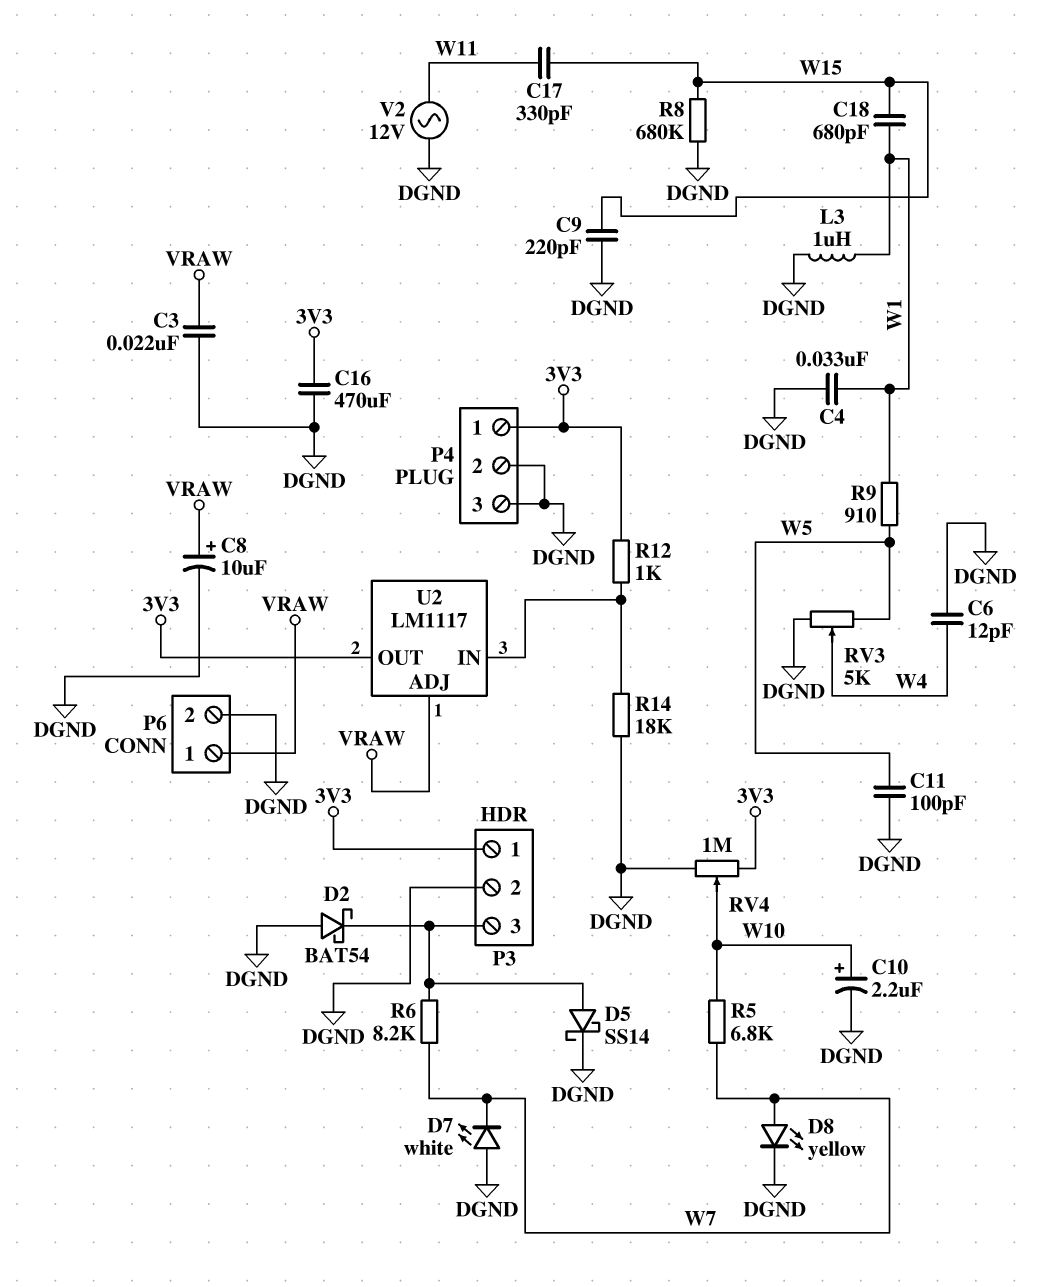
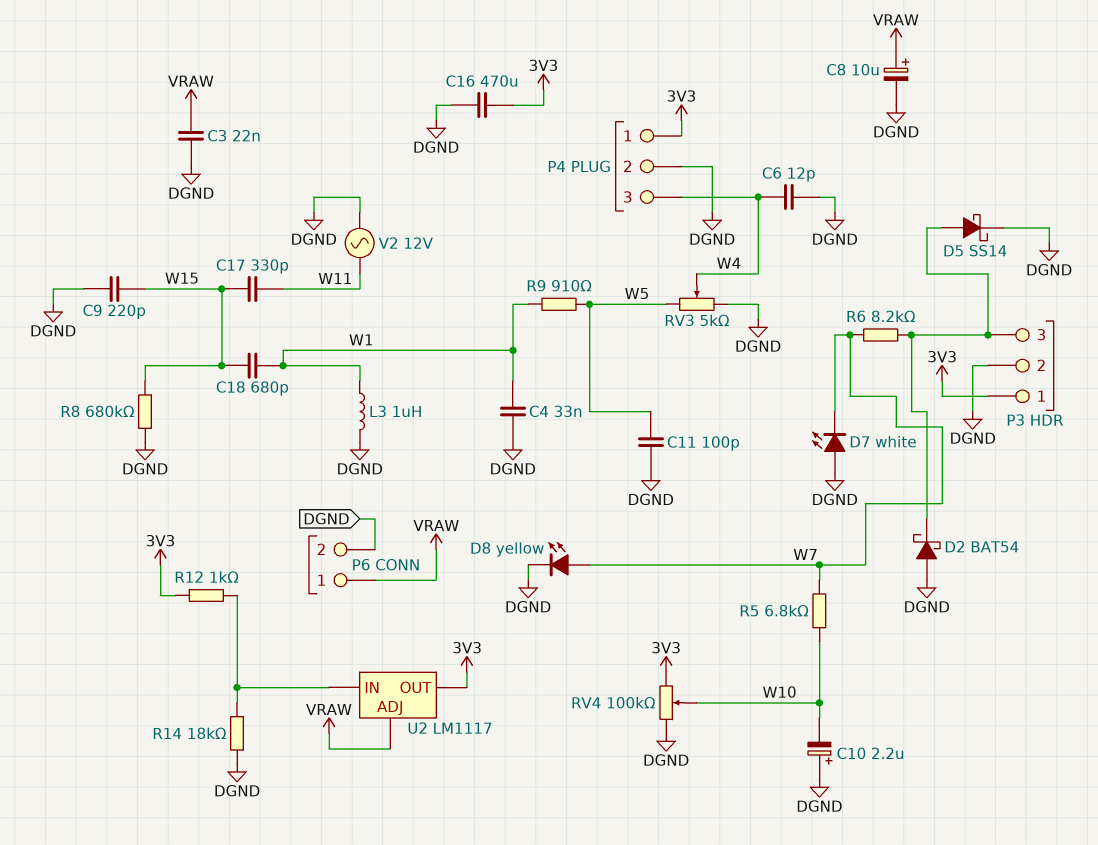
C10: 2.2uF (plus W10, minus DGND) -> 2.2uF (plus DGND, minus W10)
P4 pin 3: DGND -> W4
RV4: 1M (3V3, DGND, wiper W10) -> 100k (3V3, DGND, wiper W10)

